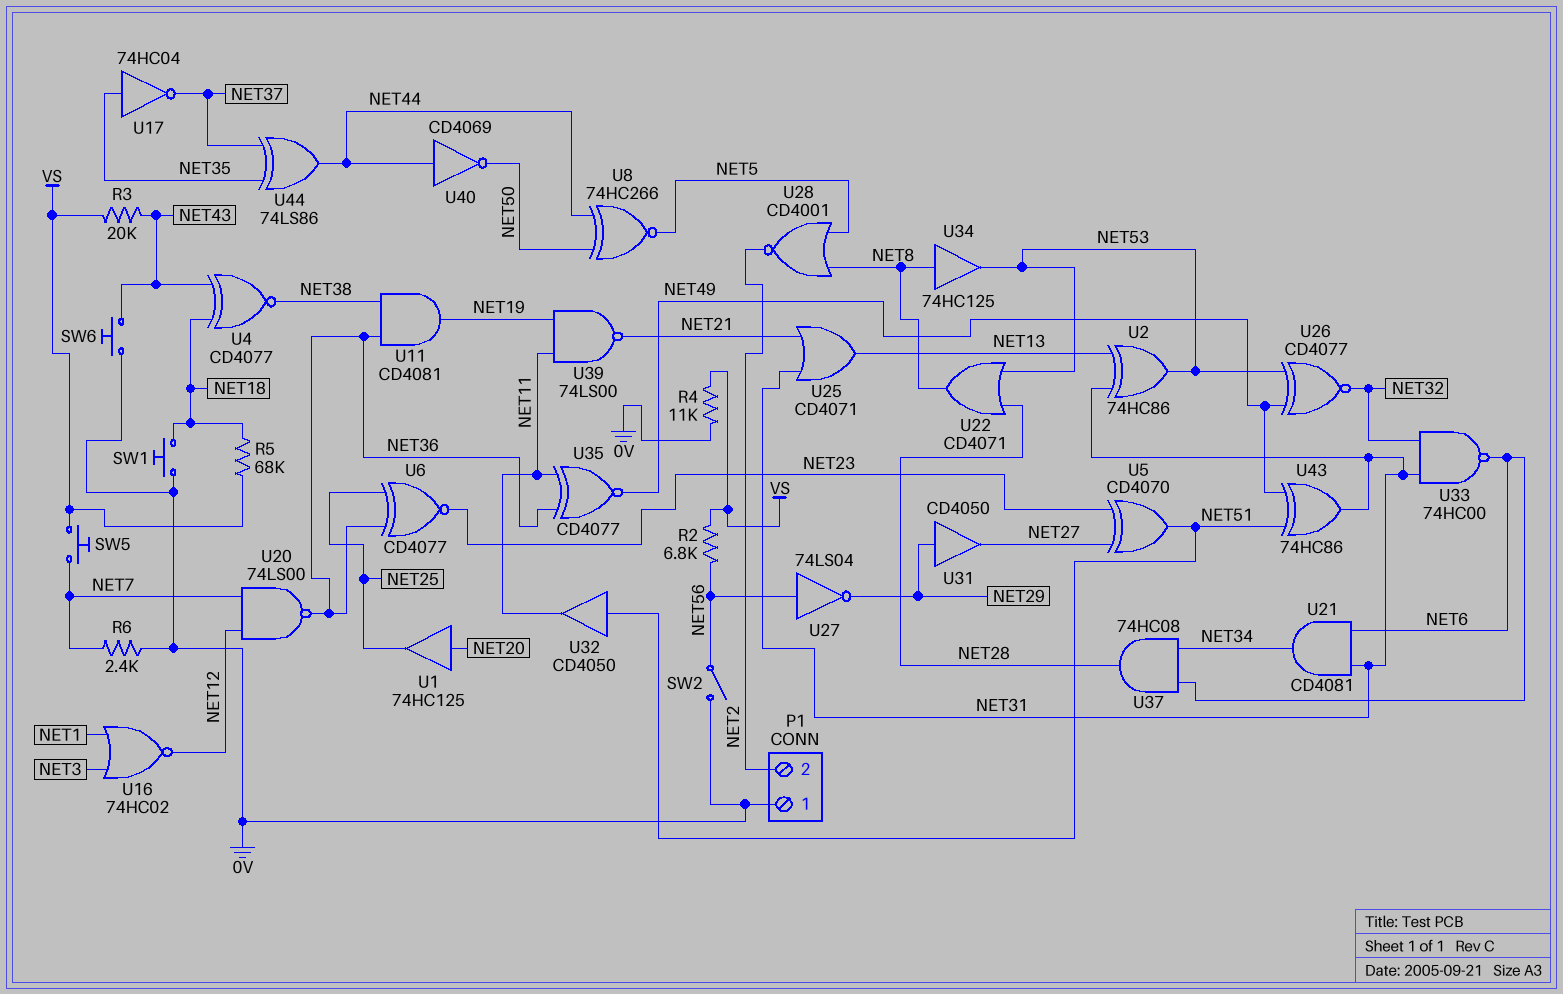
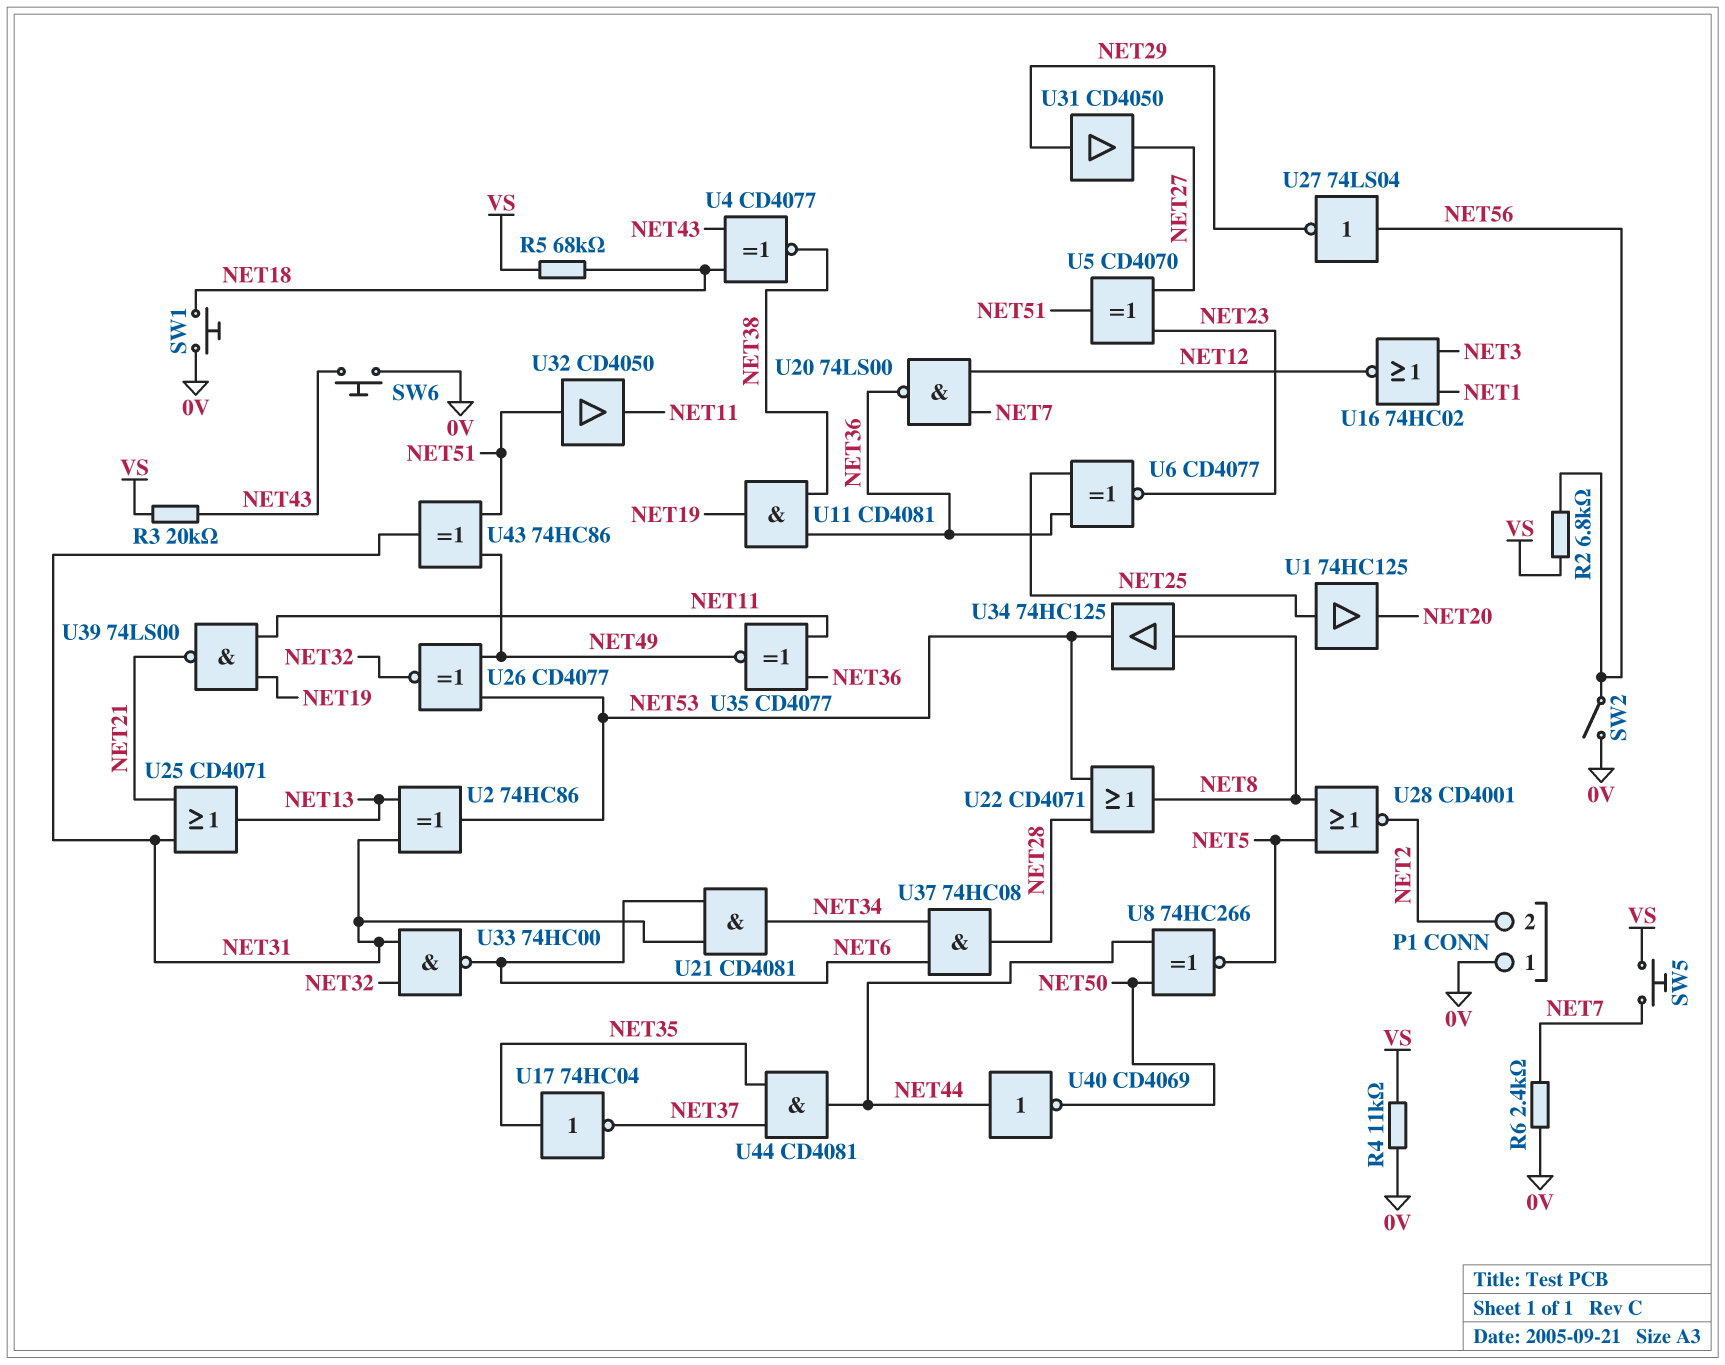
U1: buffer 74HC125 (in NET20, out NET25) -> buffer 74HC125 (in NET25, out NET20)
U44: XOR 74LS86 (in NET35, in NET37, out NET44) -> AND CD4081 (in NET35, in NET37, out NET44)

